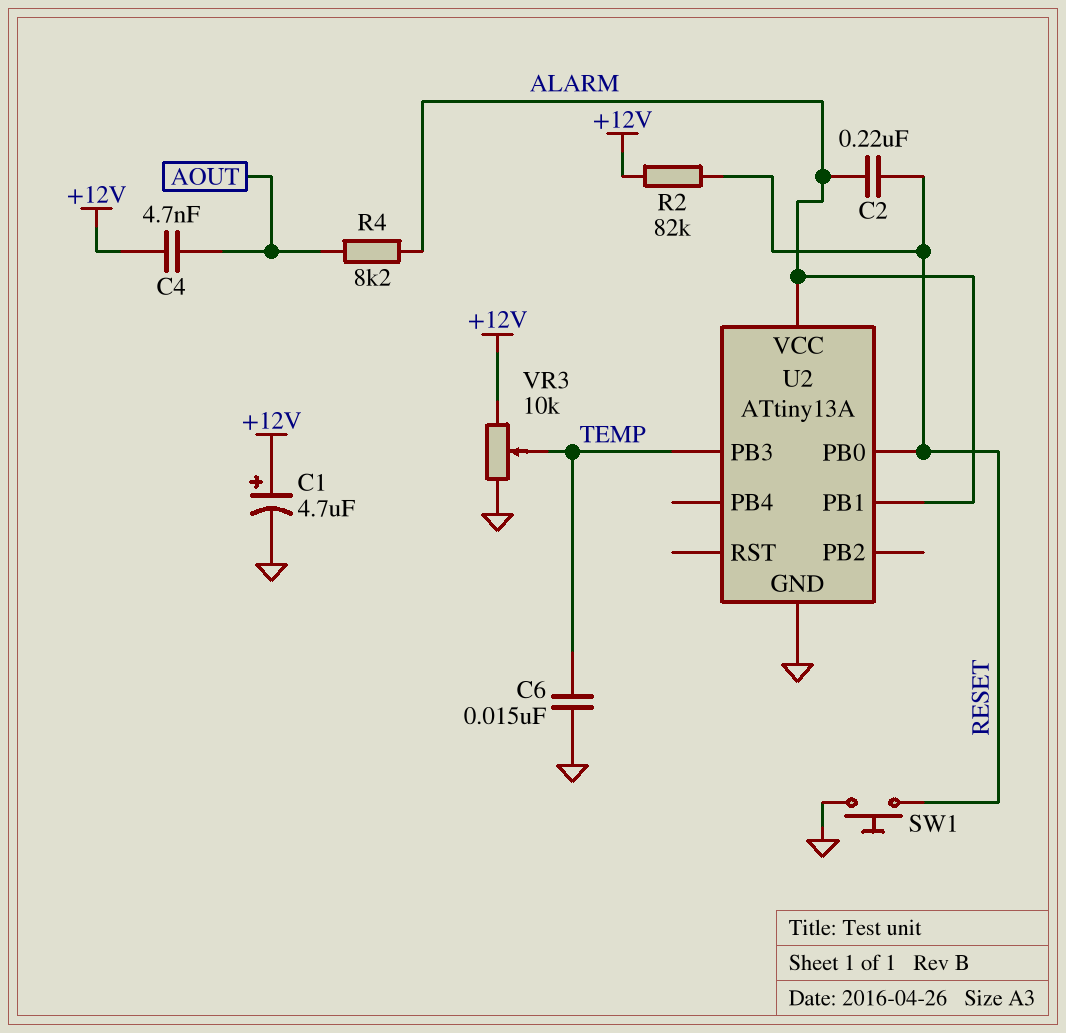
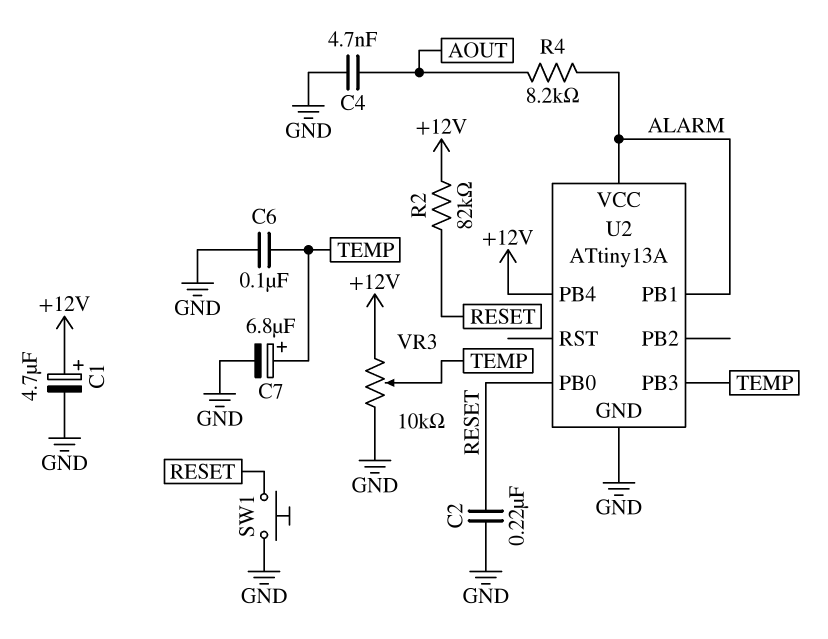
C2: 220nF (ALARM, RESET) -> 220nF (GND, RESET)
C4: 4.7nF (+12V, AOUT) -> 4.7nF (AOUT, GND)
C6: 15nF (GND, TEMP) -> 100nF (GND, TEMP)
C7: none -> 6.8uF (plus TEMP, minus GND)
U2 pin PB4: none -> +12V

